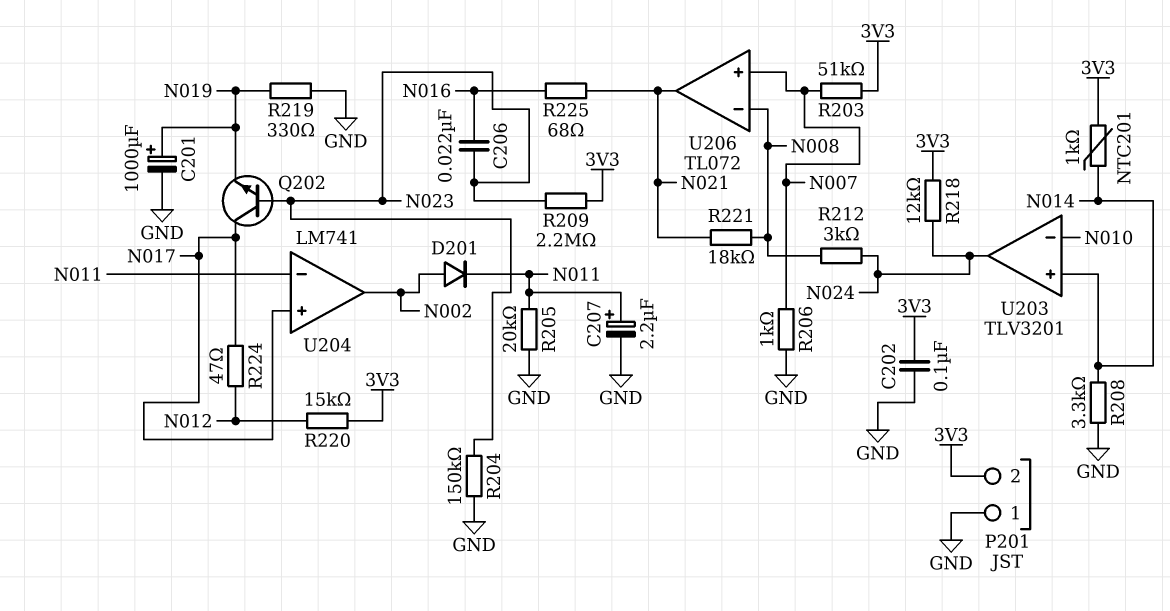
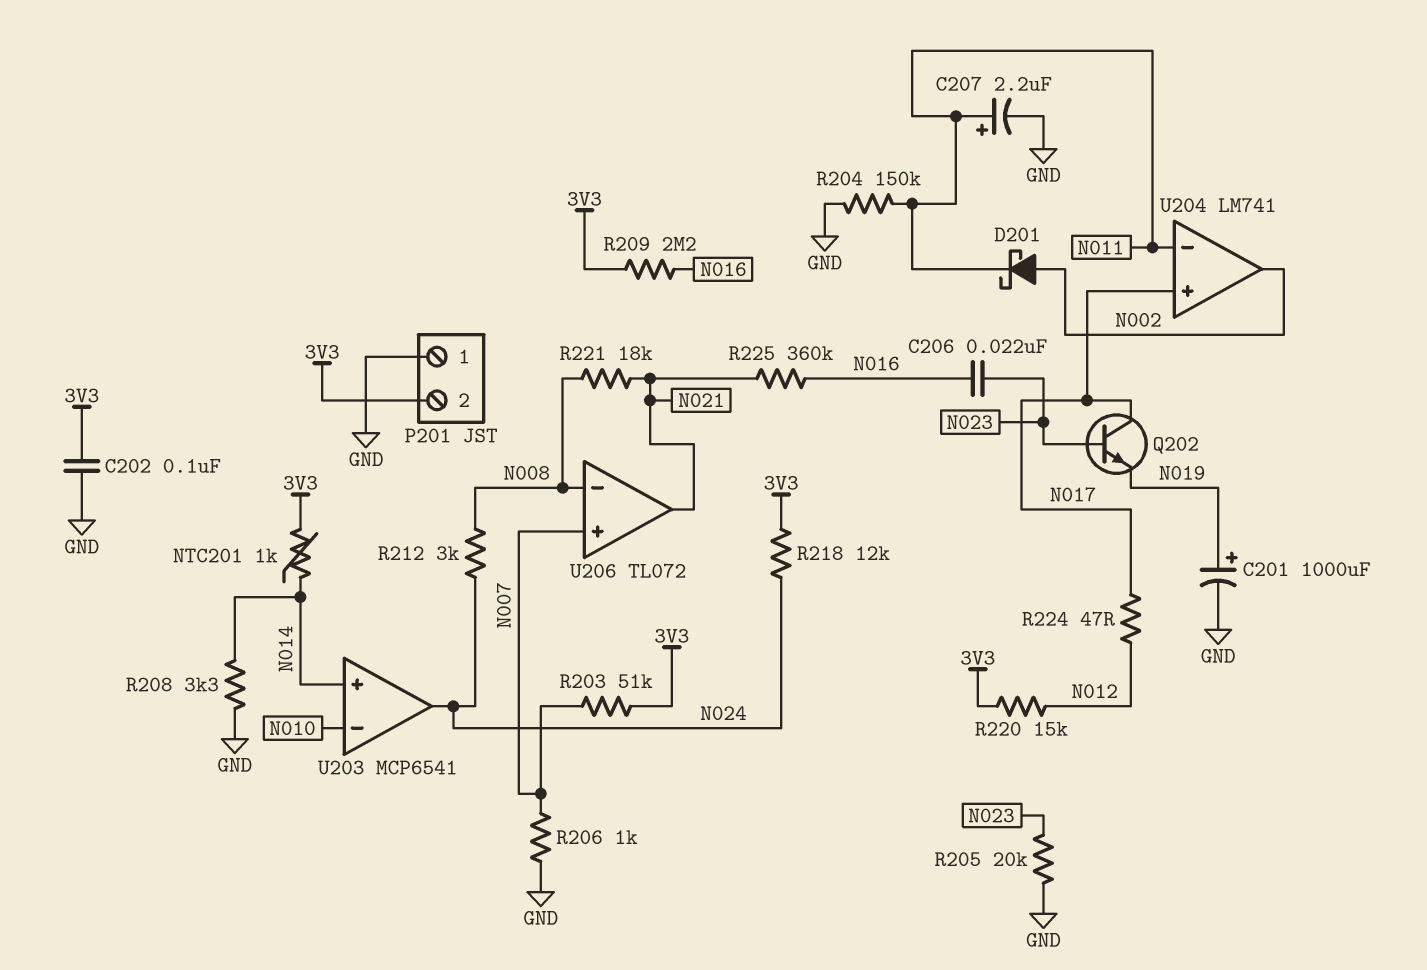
D201: diode (A N002, K N011) -> schottky (A N002, K N011)
R204: 150k (GND, N023) -> 150k (GND, N011)
R205: 20k (GND, N011) -> 20k (GND, N023)
R209: 2.2M (3V3, N023) -> 2.2M (3V3, N016)
R219: 330 (GND, N019) -> none
R225: 68 (N016, N021) -> 360k (N016, N021)
U203: TLV3201 -> MCP6541

